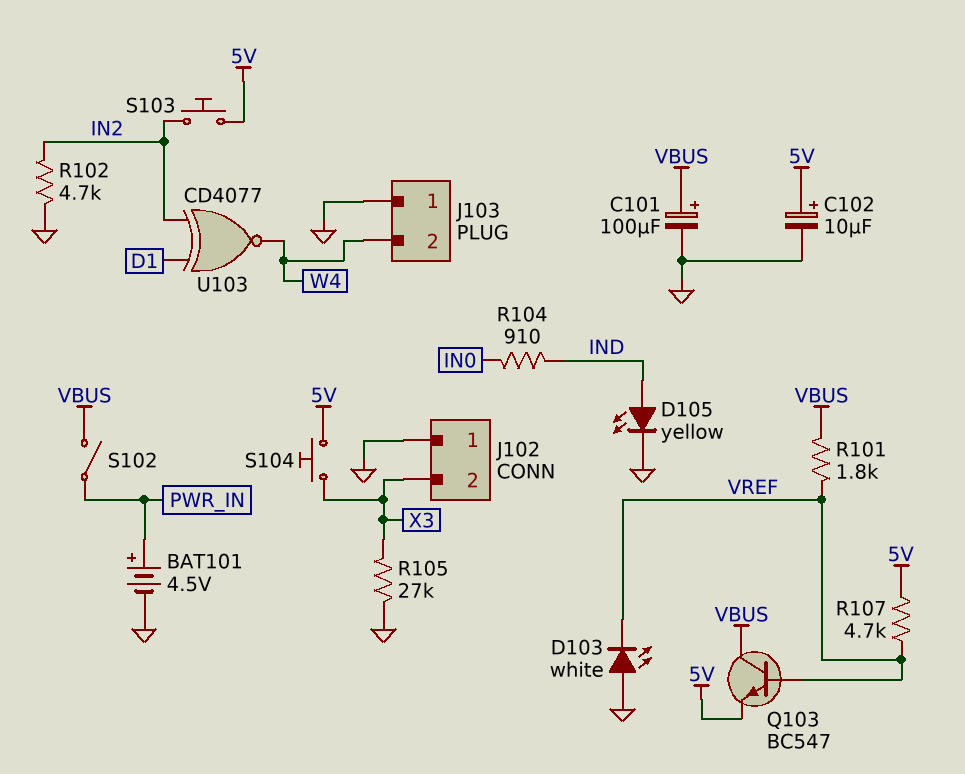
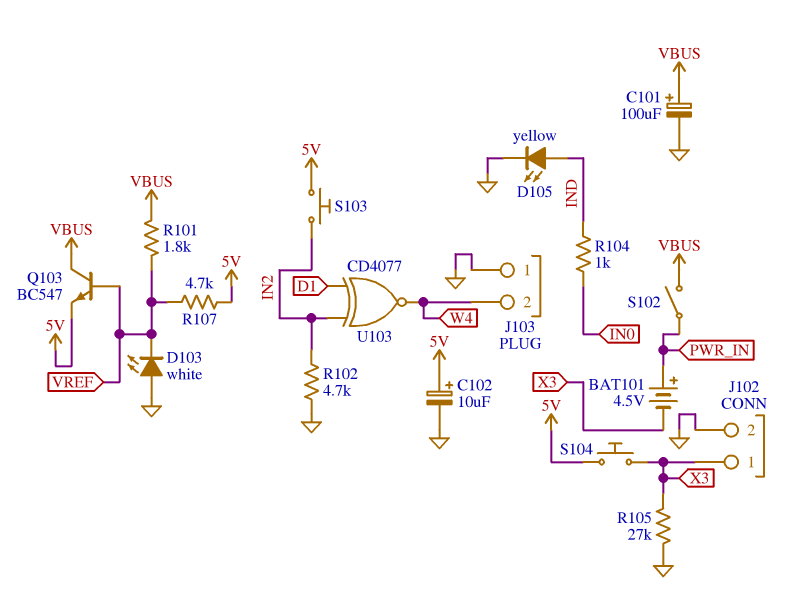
BAT101: 4.5V (plus PWR_IN, minus GND) -> 4.5V (plus PWR_IN, minus X3)
J102 pin 1: GND -> X3
J102 pin 2: X3 -> GND
R104: 910 (IN0, IND) -> 1k (IN0, IND)

